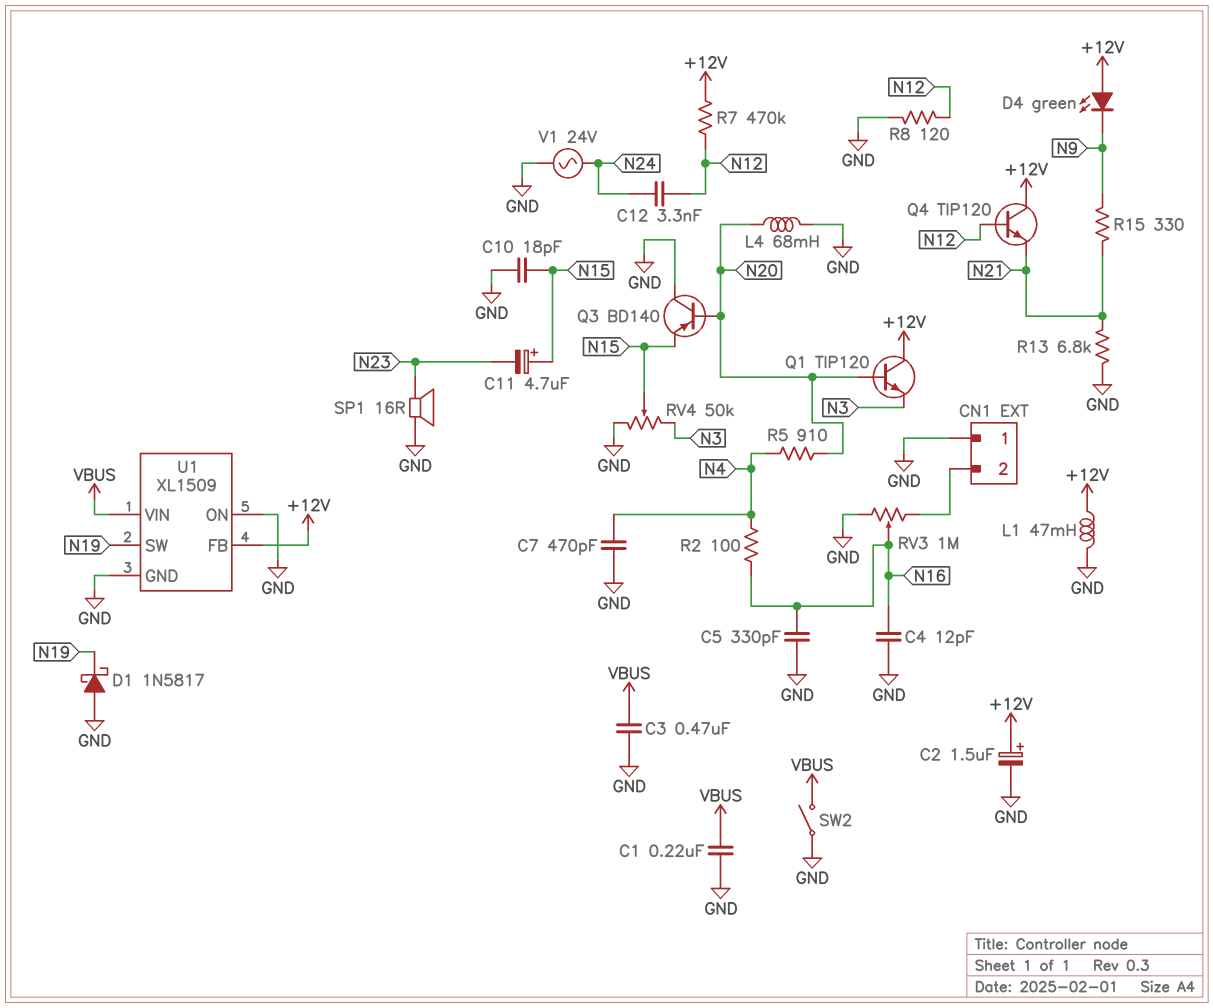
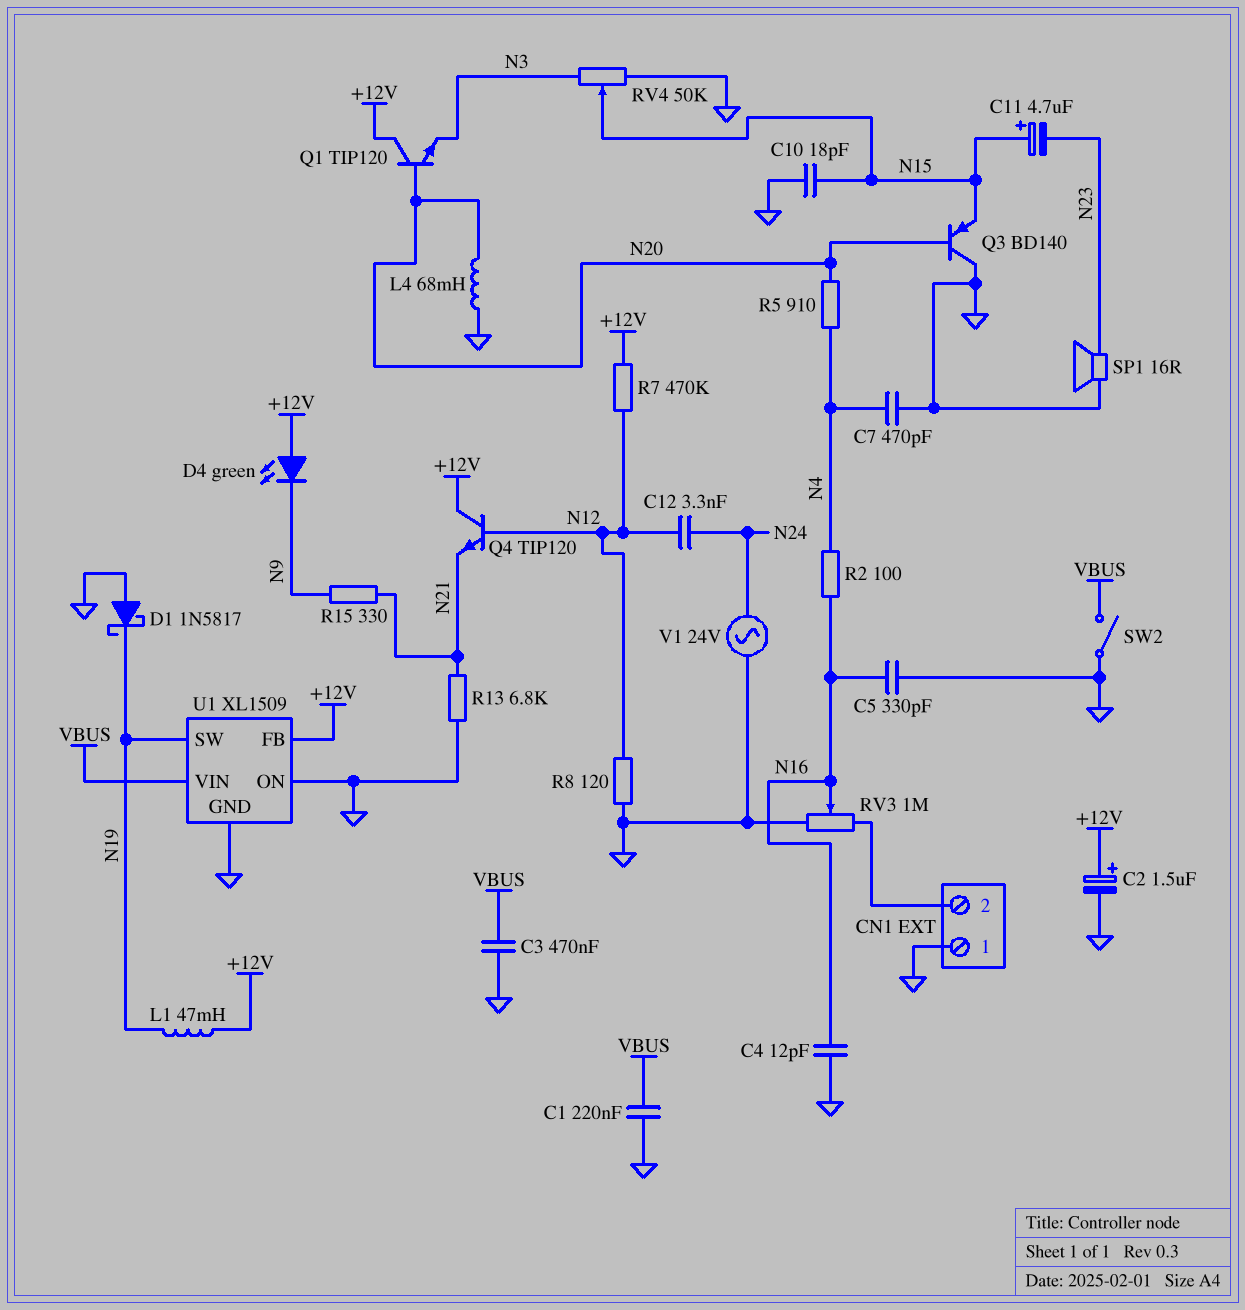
L1: 47mH (+12V, GND) -> 47mH (+12V, N19)

